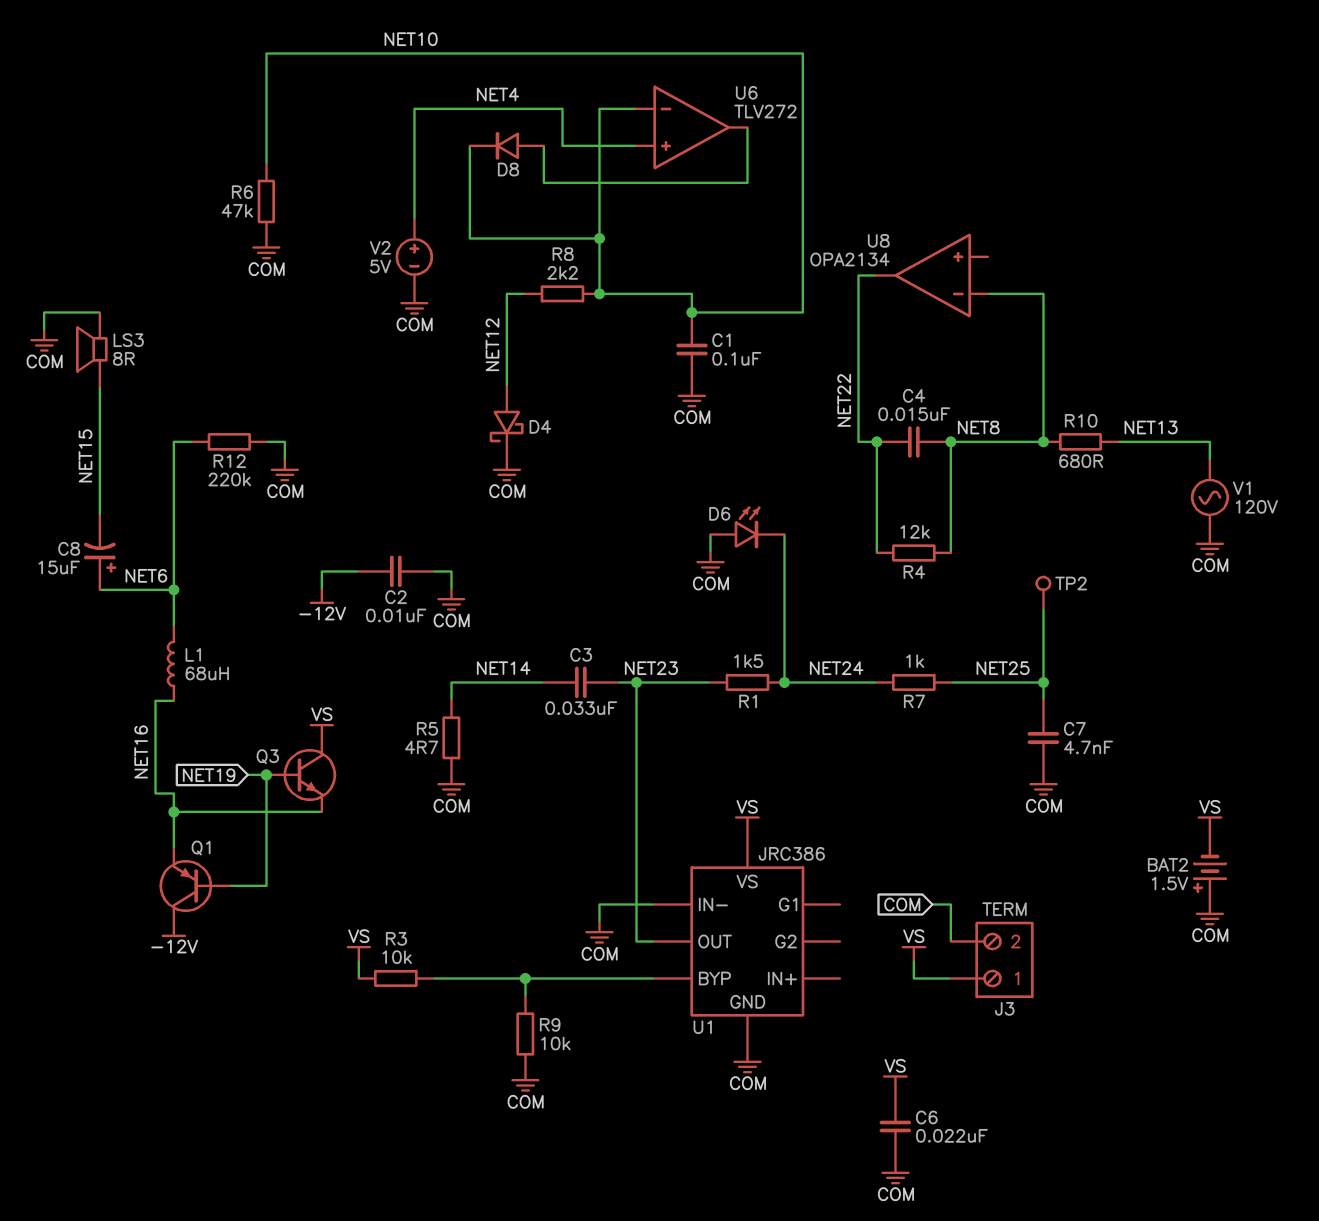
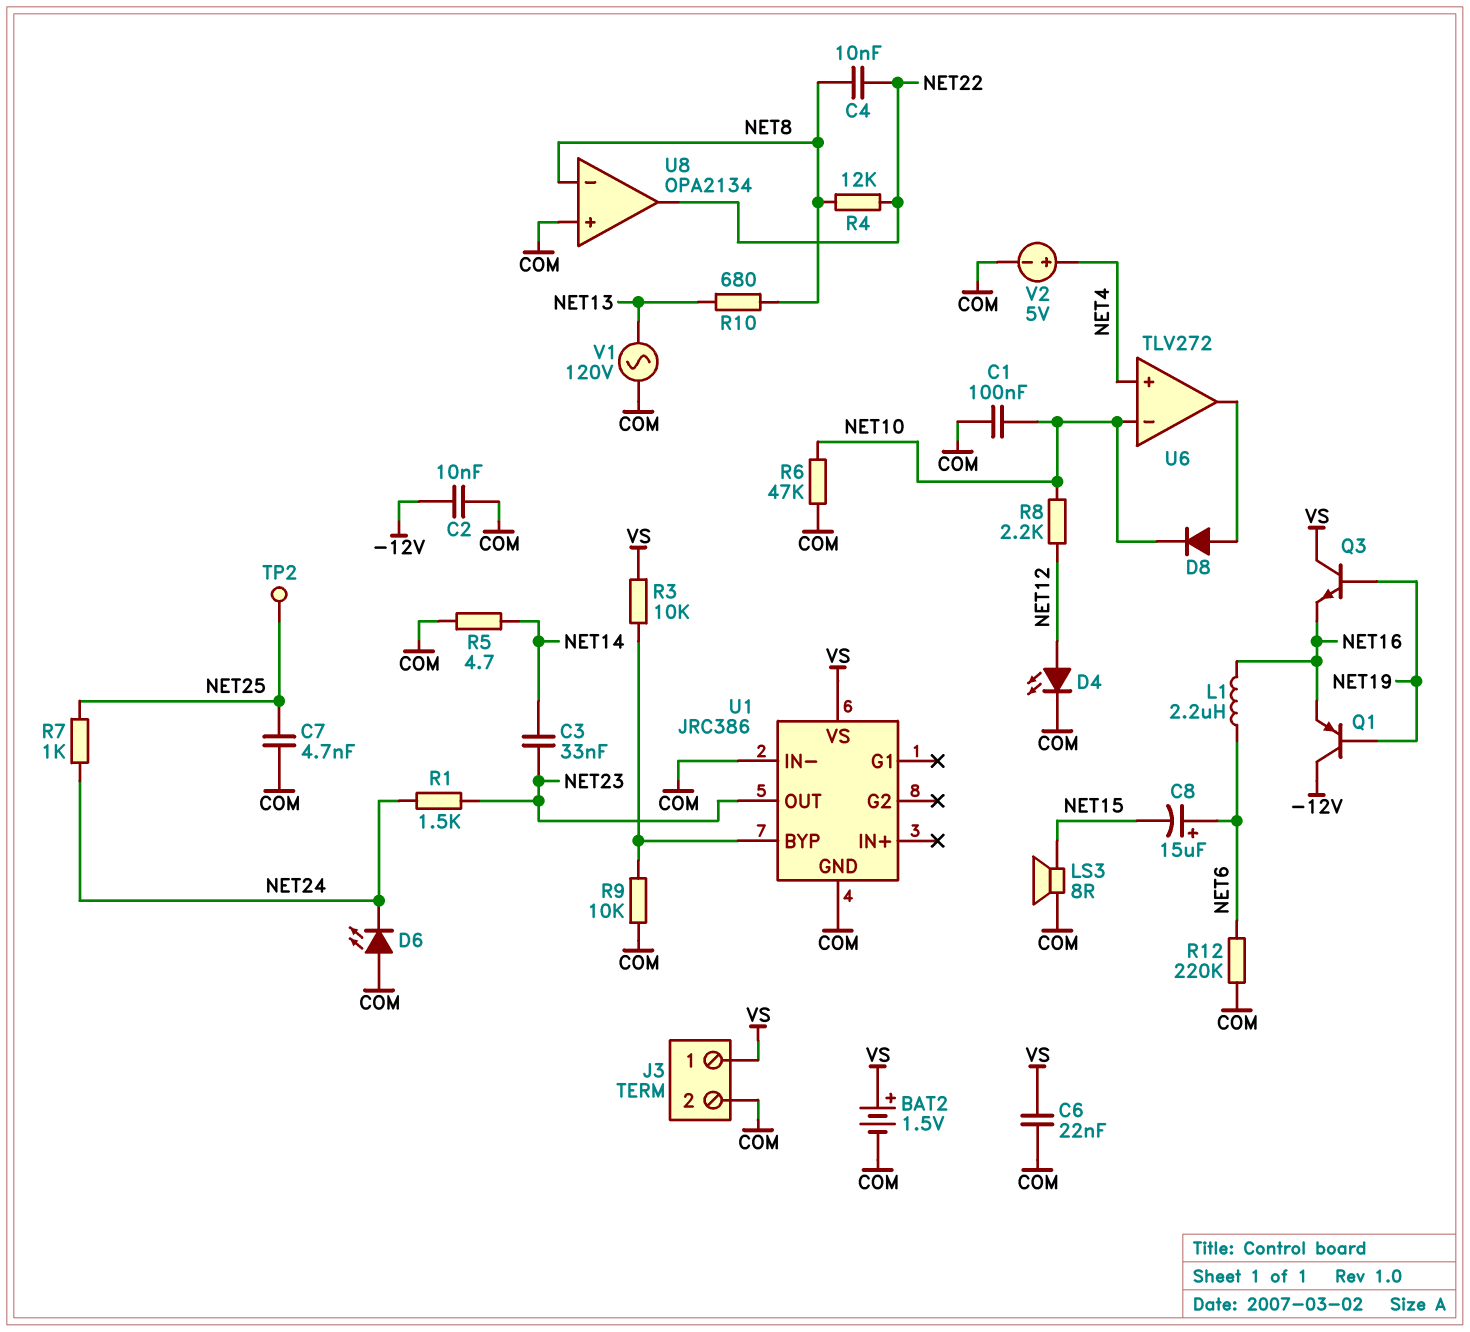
BAT2: 1.5V (plus COM, minus VS) -> 1.5V (plus VS, minus COM)
C4: 15nF (NET8, NET22) -> 10nF (NET8, NET22)
D4: schottky (A NET12, K COM) -> LED (A NET12, K COM)
L1: 68uH (NET6, NET16) -> 2.2uH (NET6, NET16)
U8 pin in+: none -> COM

